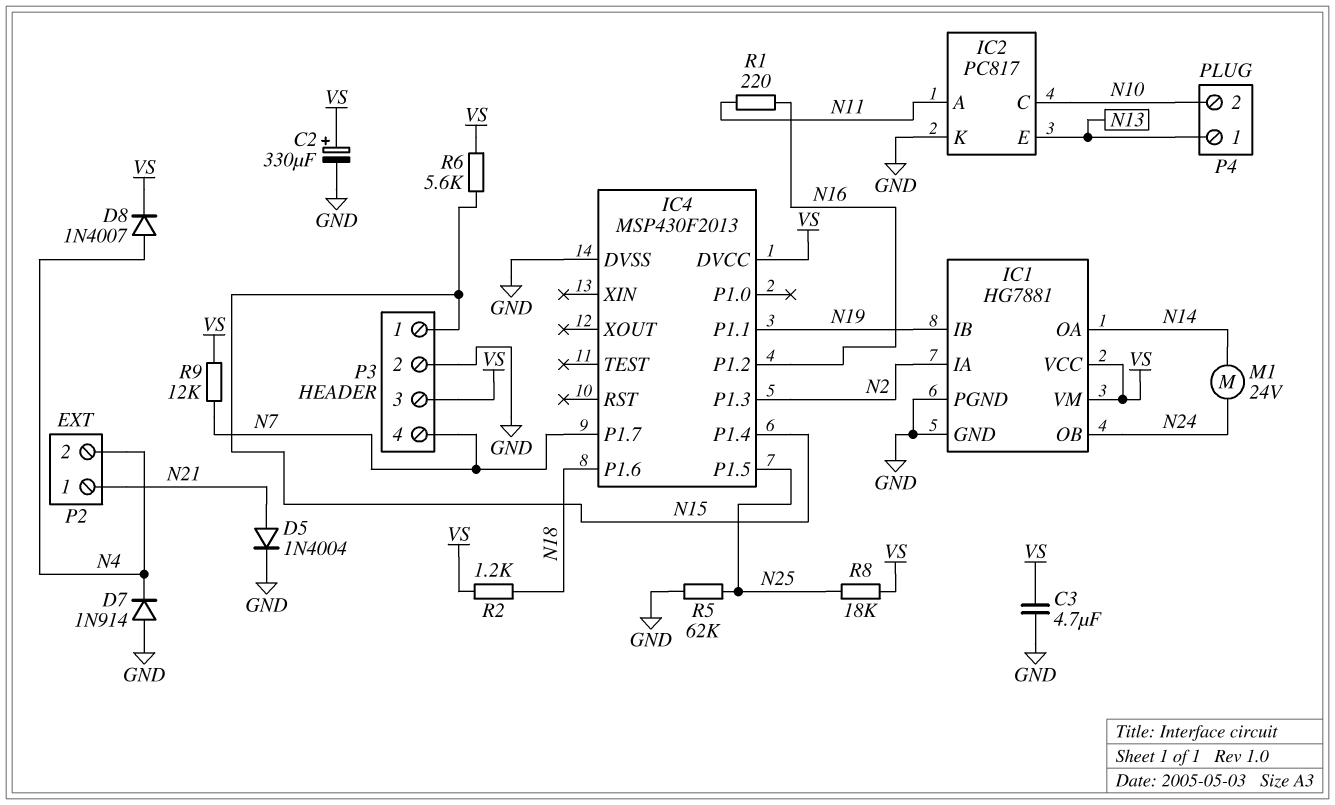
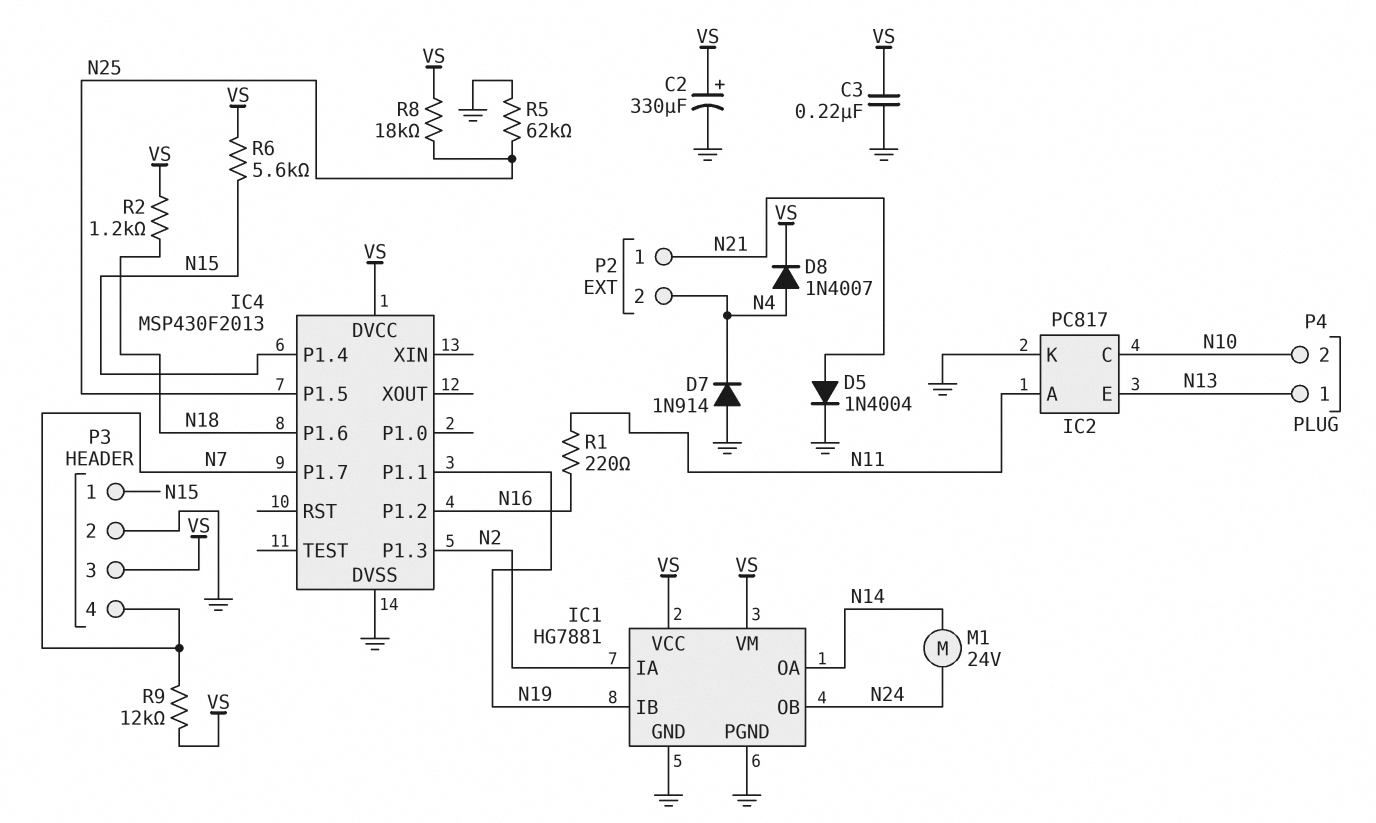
C3: 4.7uF (GND, VS) -> 220nF (GND, VS)

